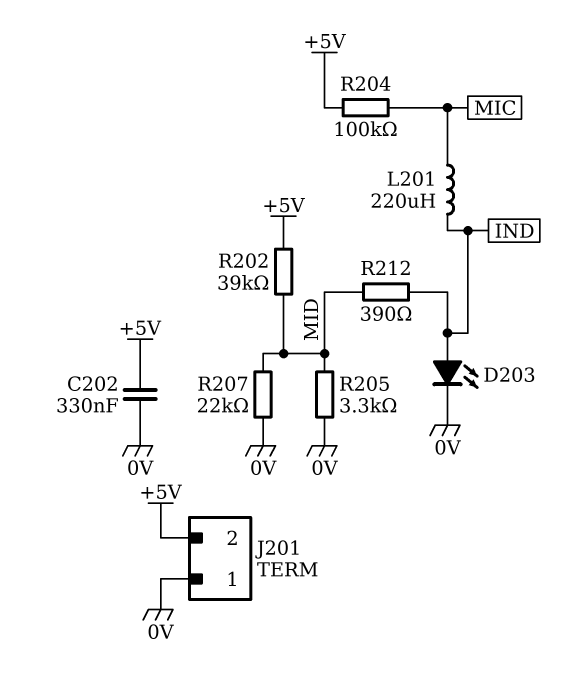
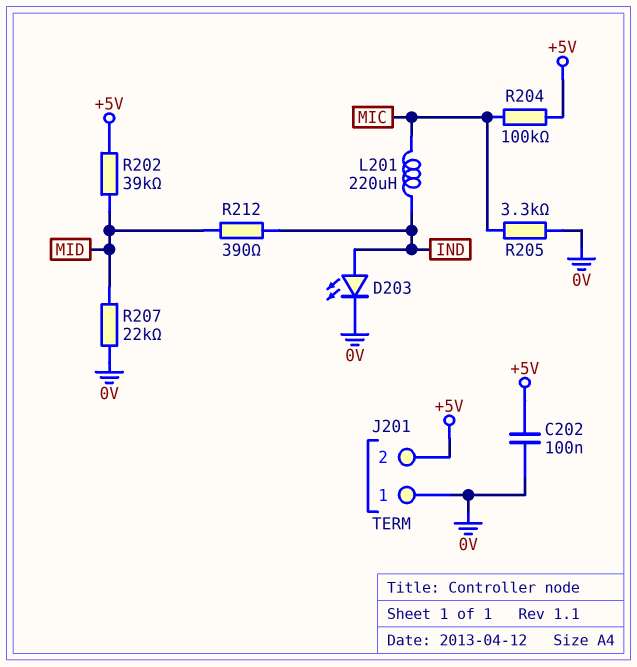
C202: 330nF (+5V, 0V) -> 100nF (+5V, 0V)
R205: 3.3k (0V, MID) -> 3.3k (0V, MIC)

